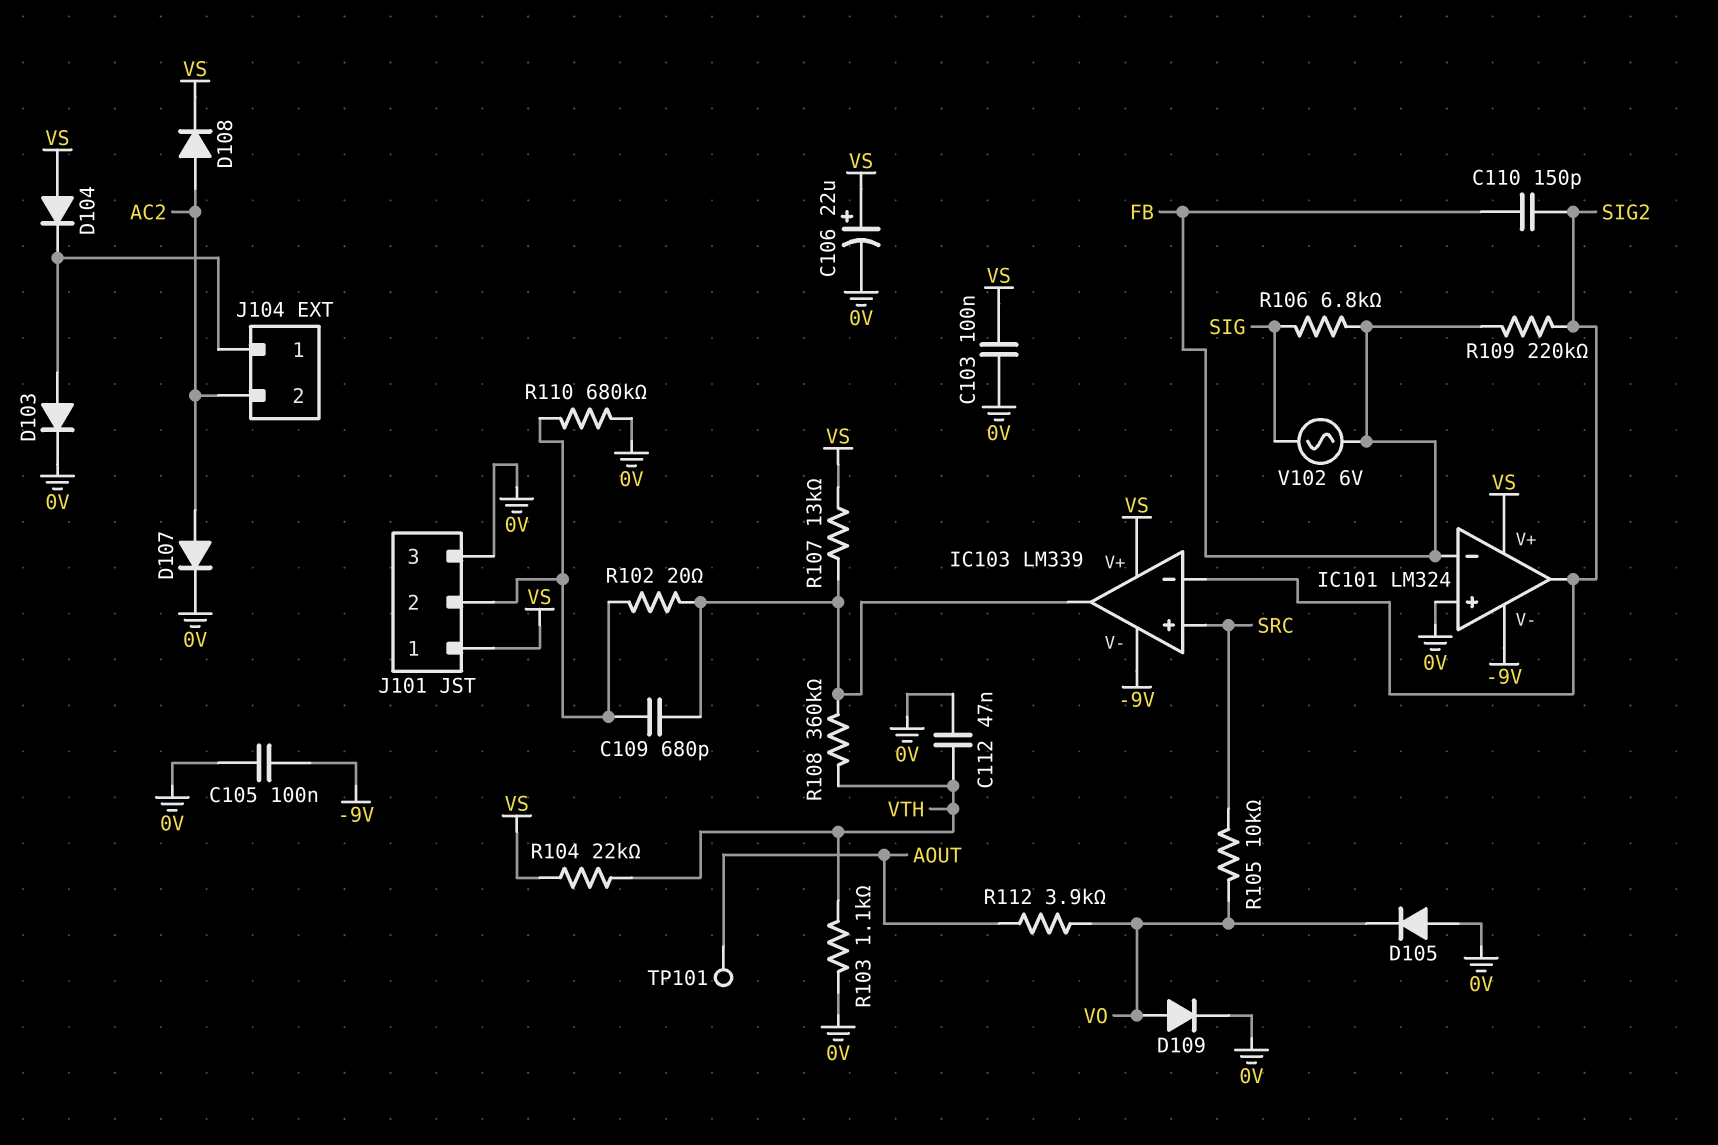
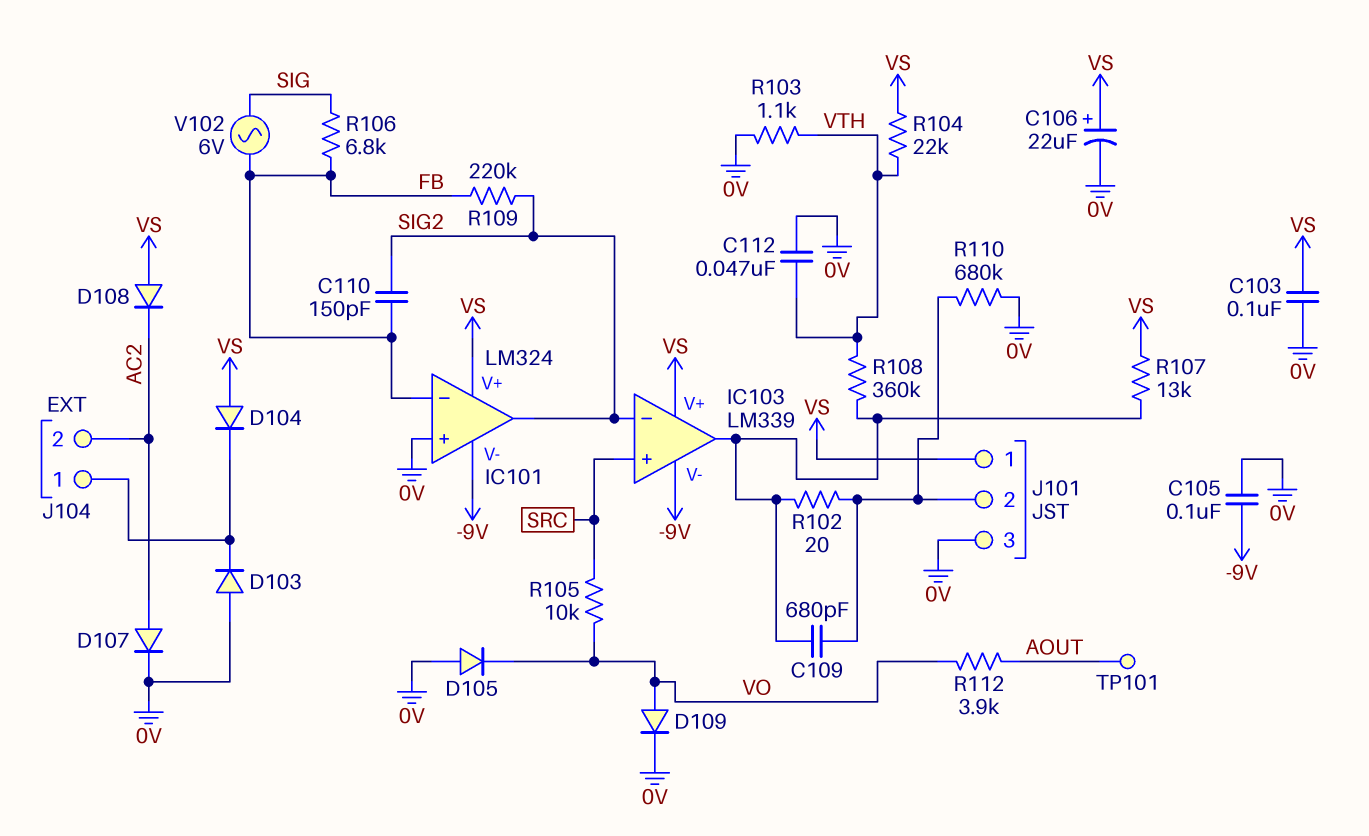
D103: diode (A J104/1, K 0V) -> diode (A 0V, K J104/1)
D108: diode (A AC2, K VS) -> diode (A VS, K AC2)

